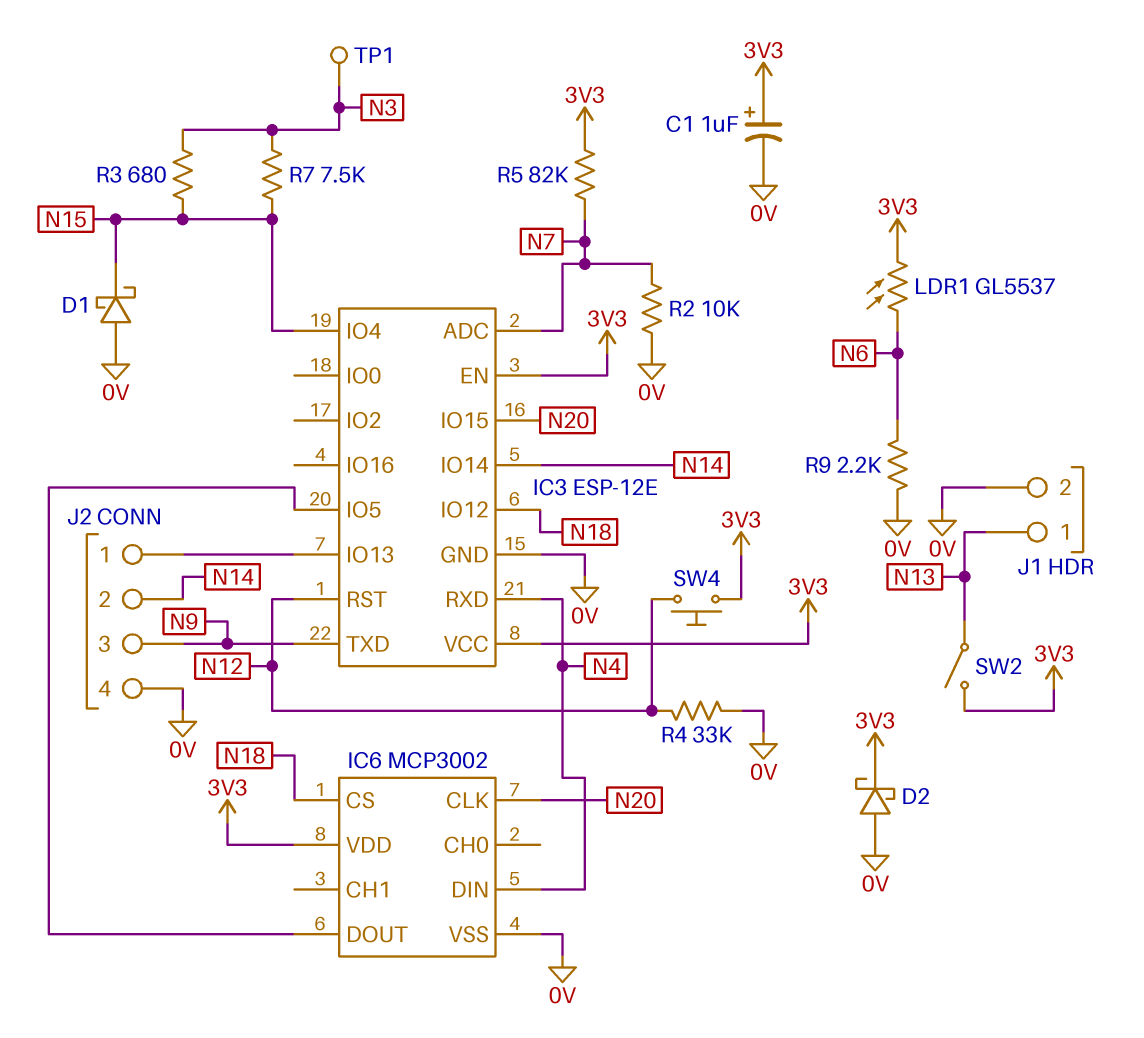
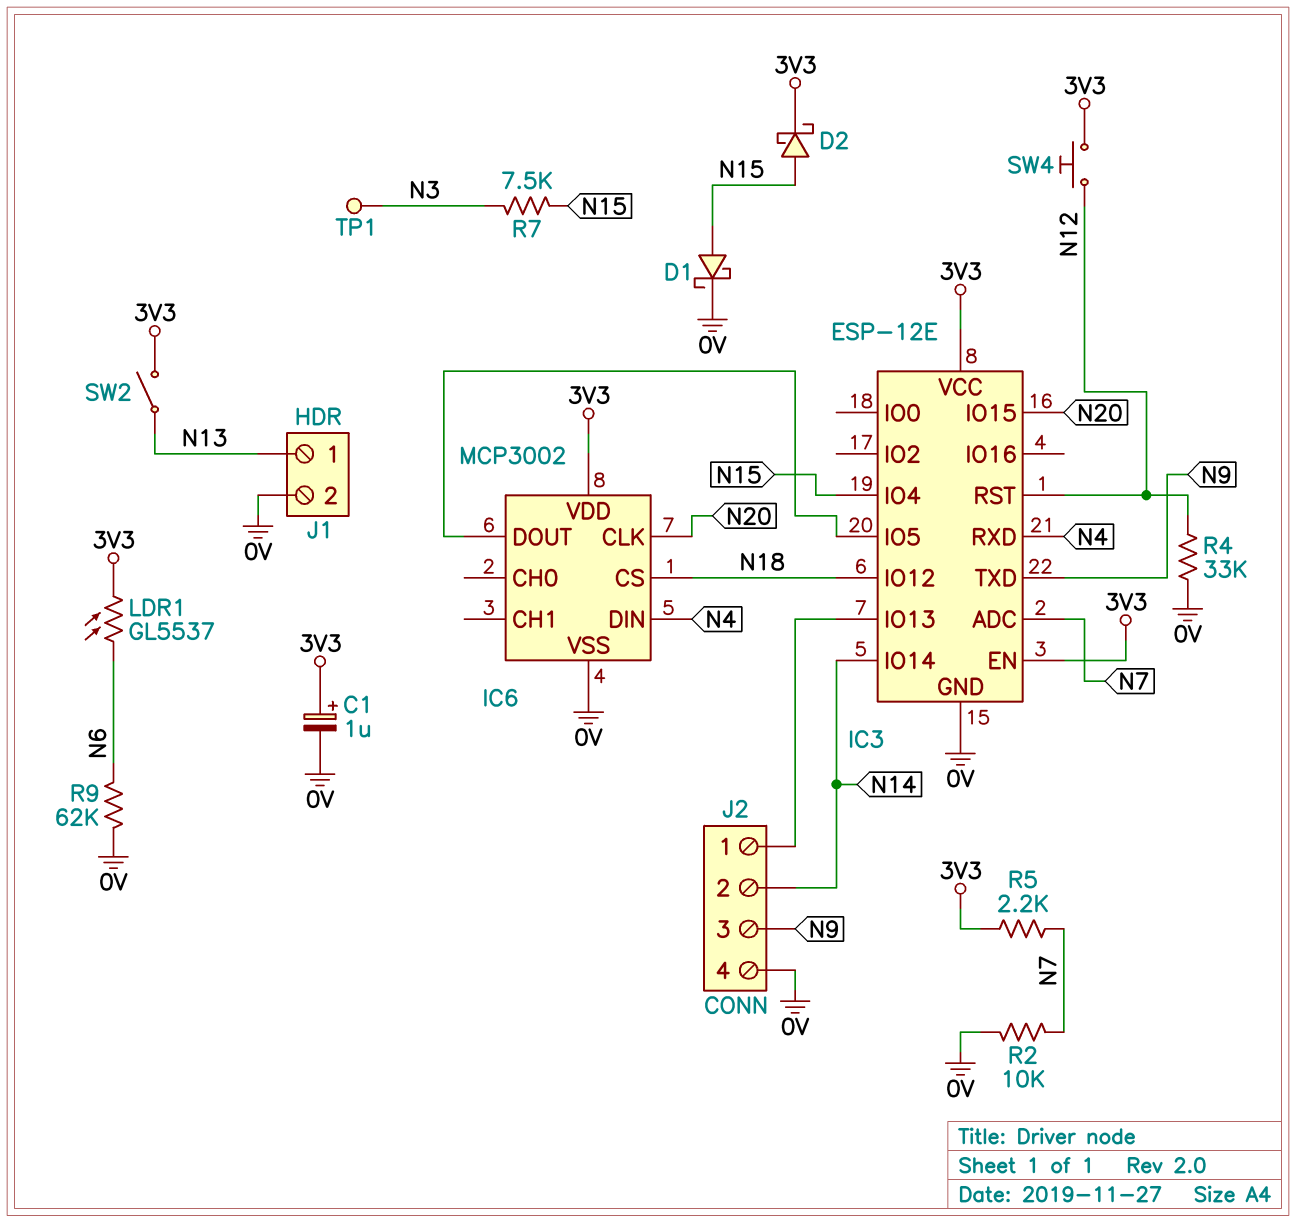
D1: schottky (A 0V, K N15) -> schottky (A N15, K 0V)
D2: schottky (A 0V, K 3V3) -> schottky (A N15, K 3V3)
R3: 680 (N3, N15) -> none
R5: 82k (3V3, N7) -> 2.2k (3V3, N7)
R9: 2.2k (0V, N6) -> 62k (0V, N6)

